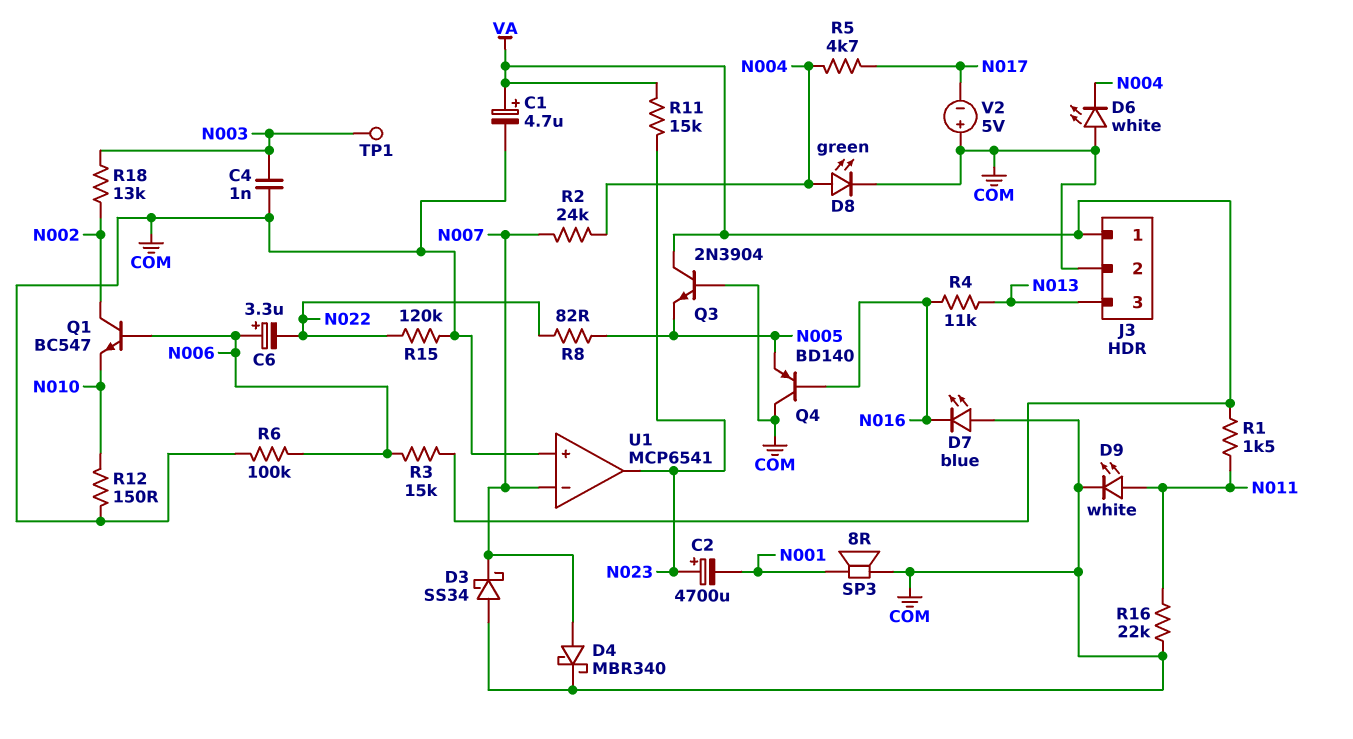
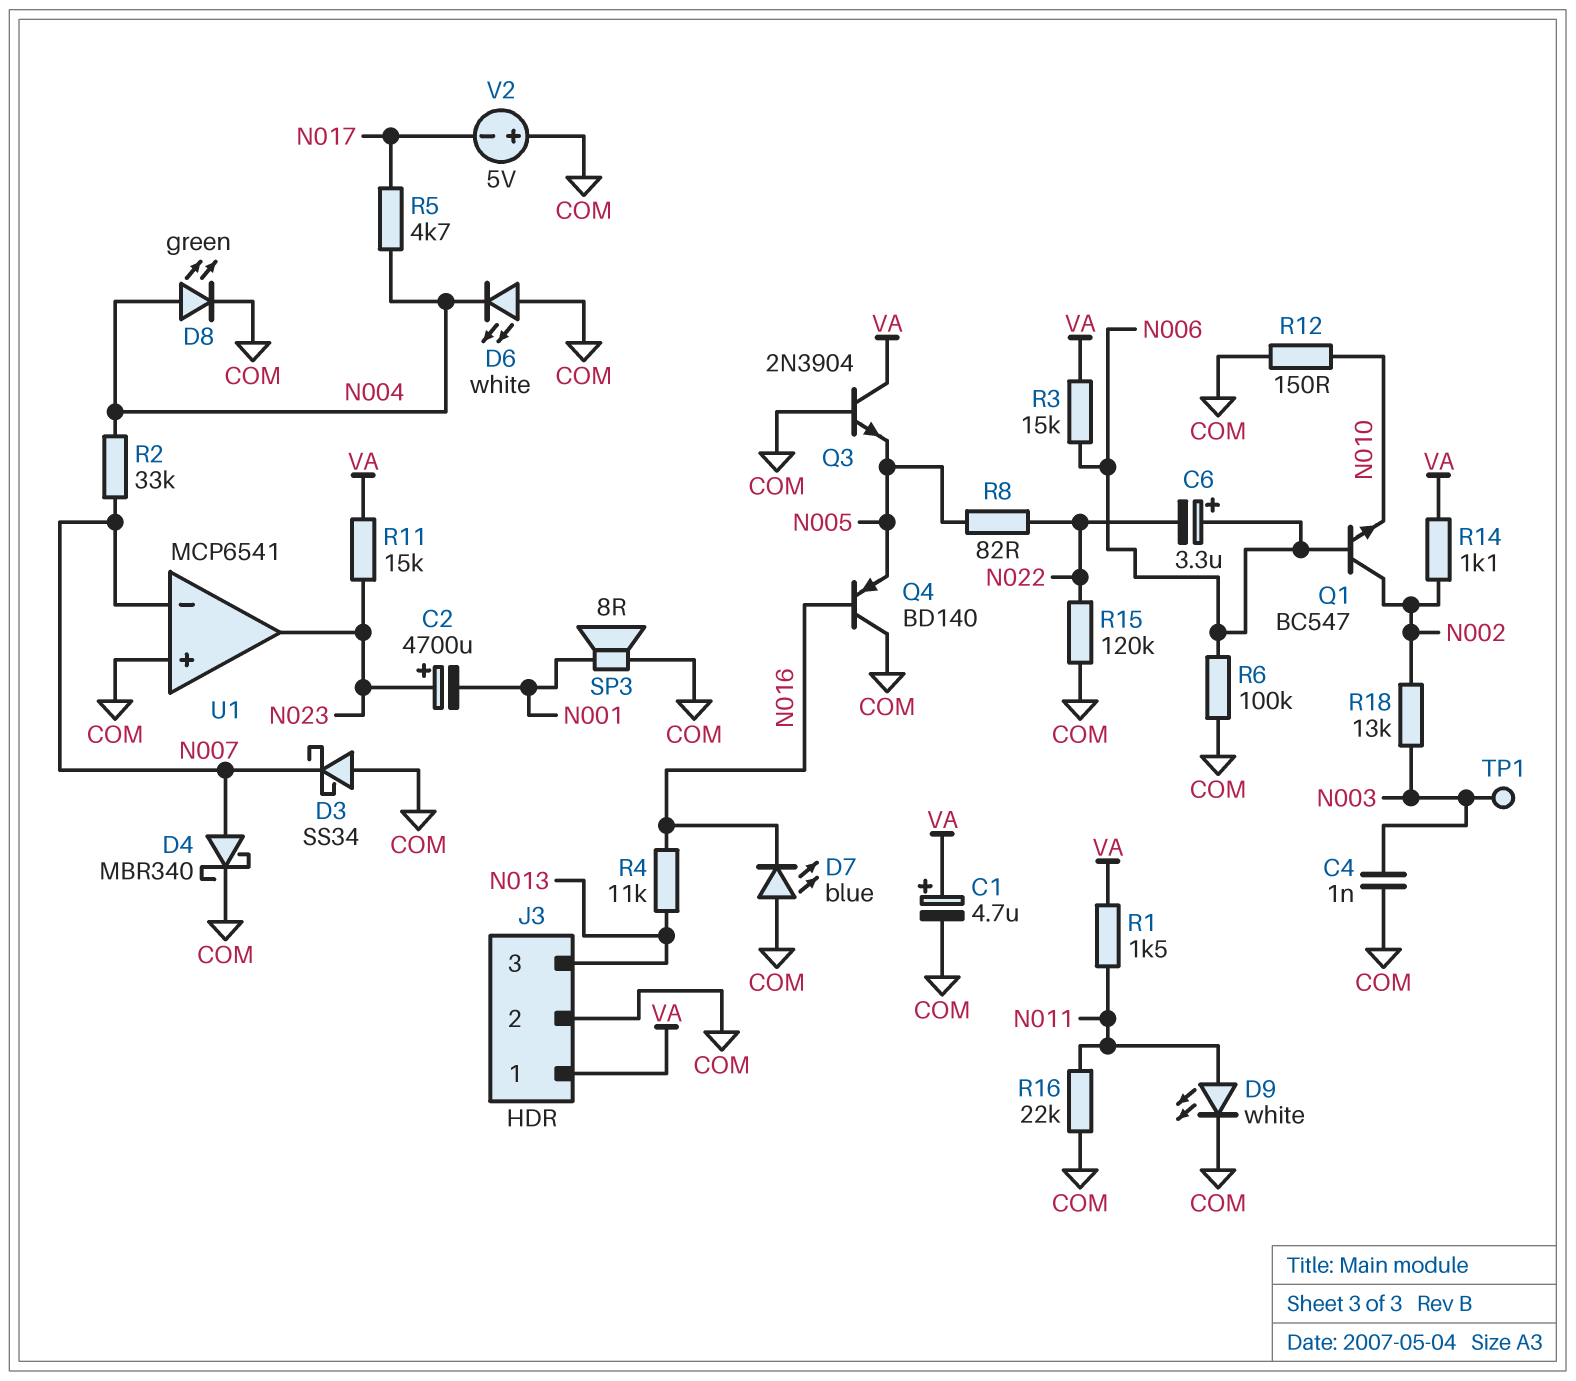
R2: 24k (N004, N007) -> 33k (N004, N007)
R14: none -> 1.1k (N002, VA)

